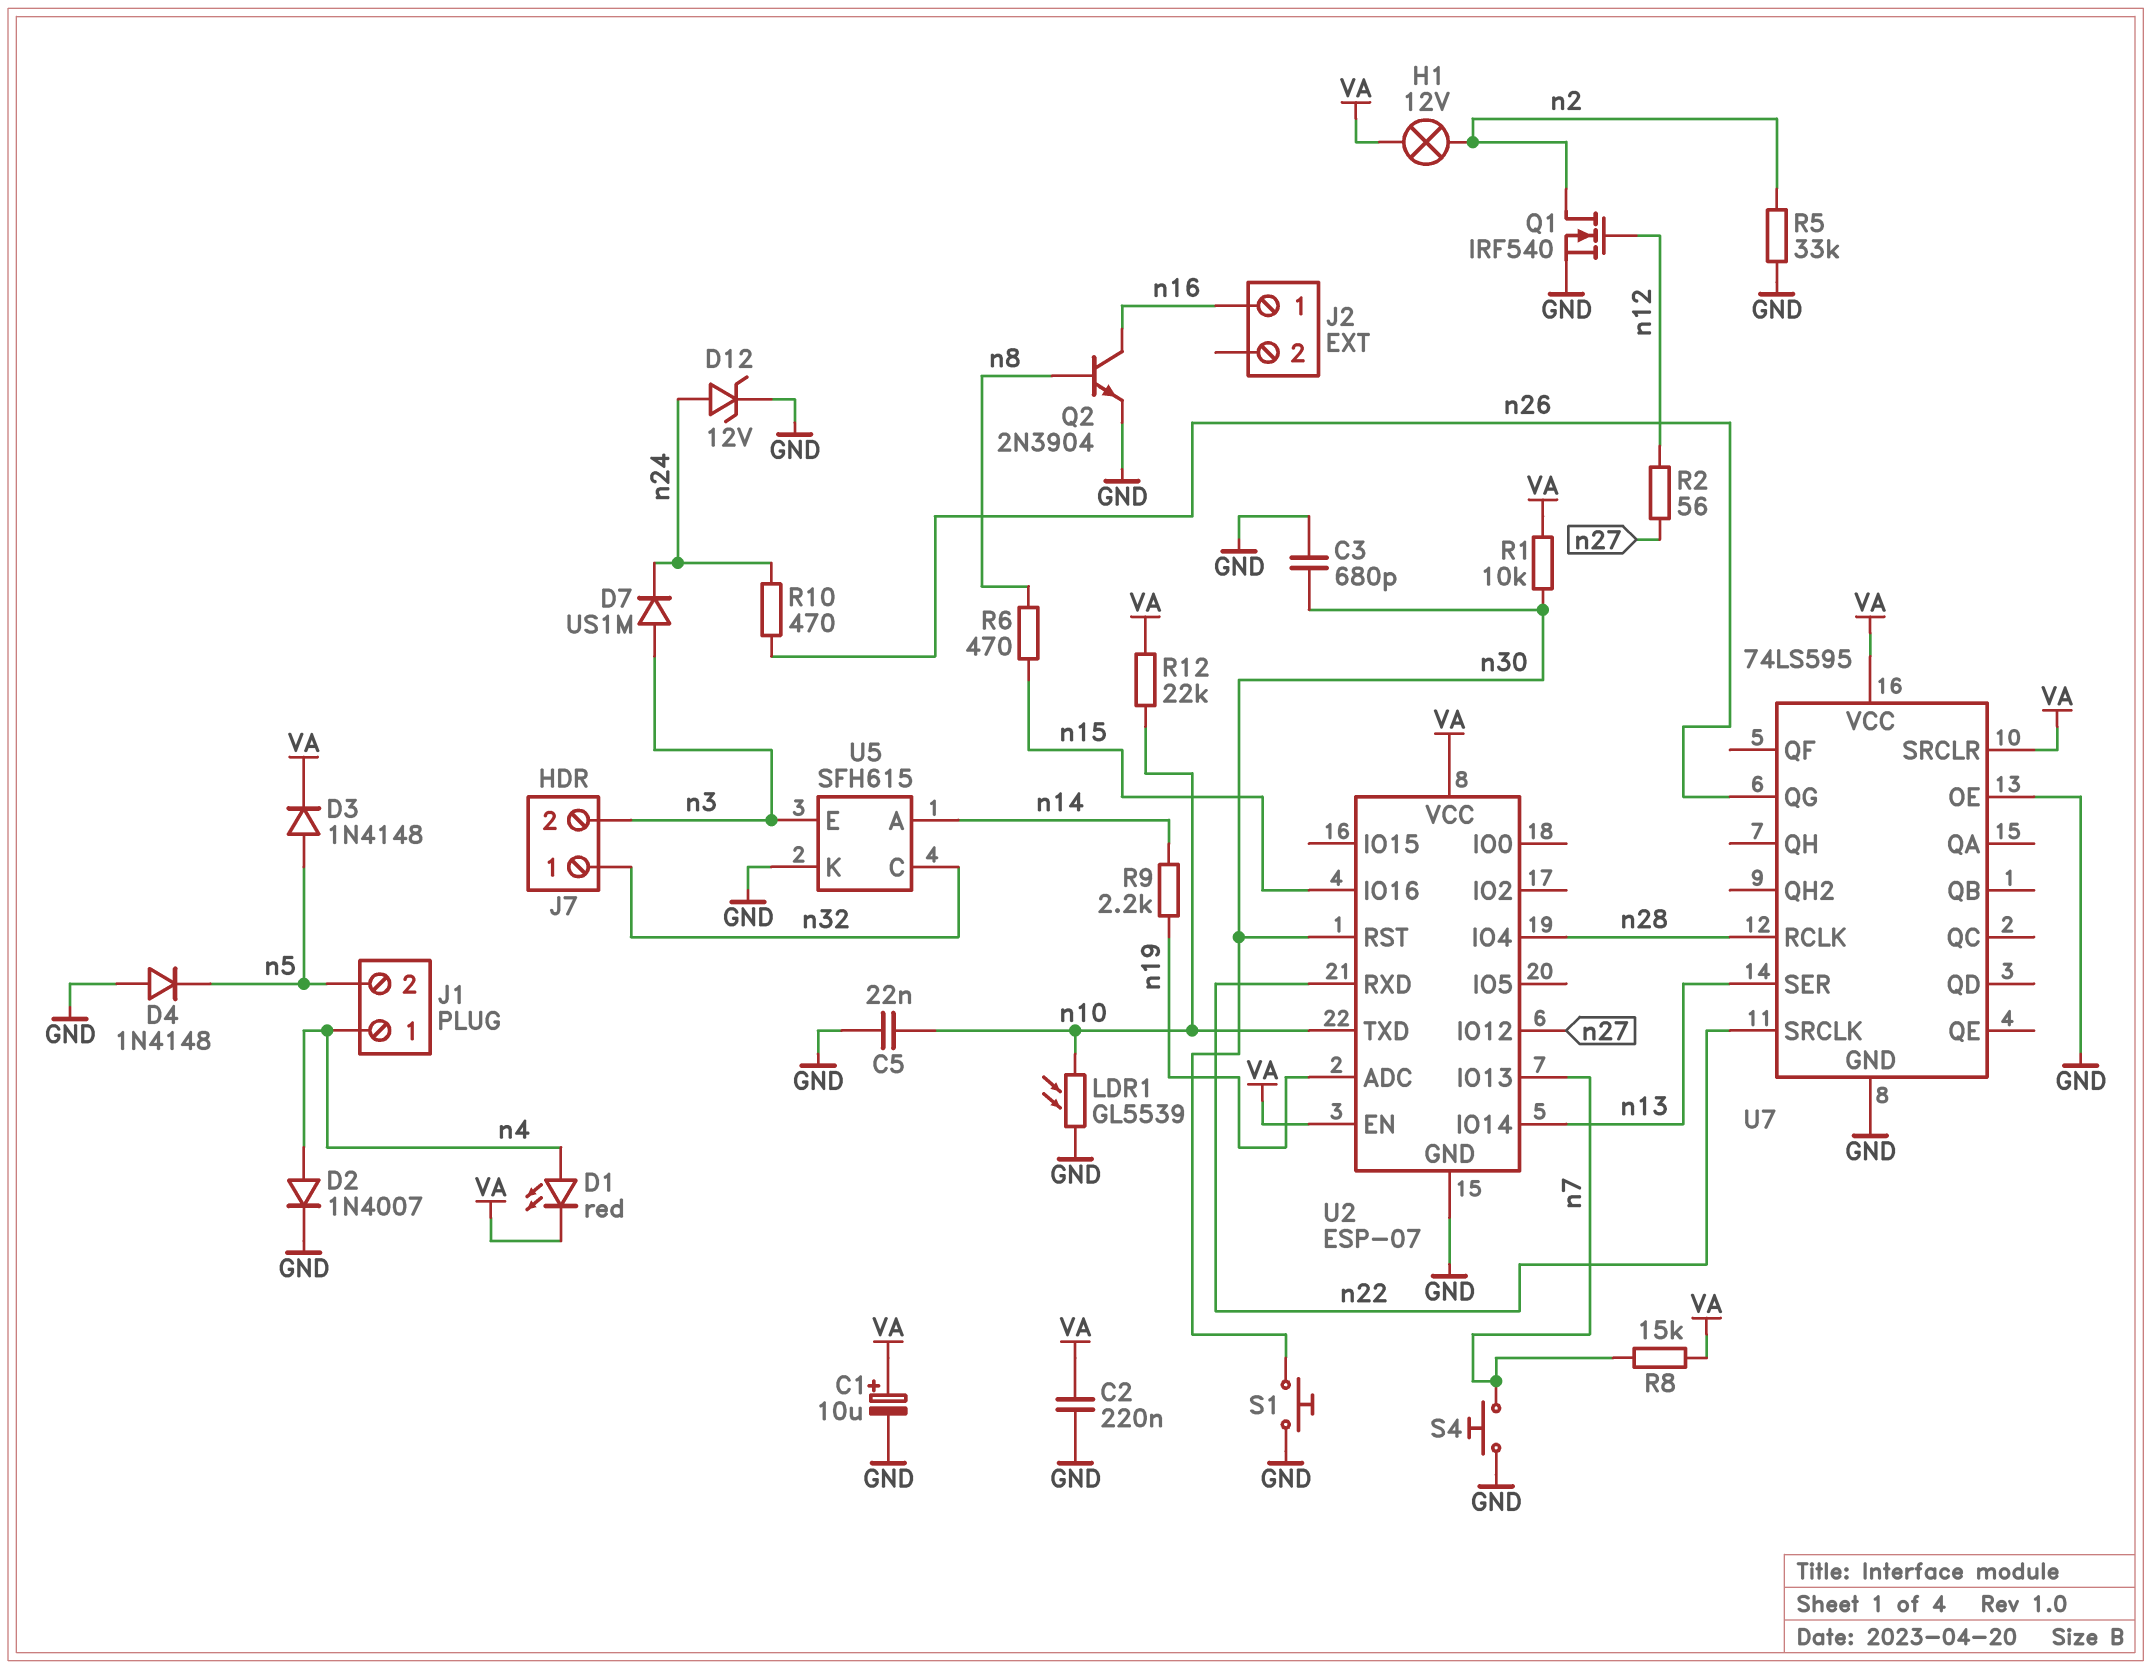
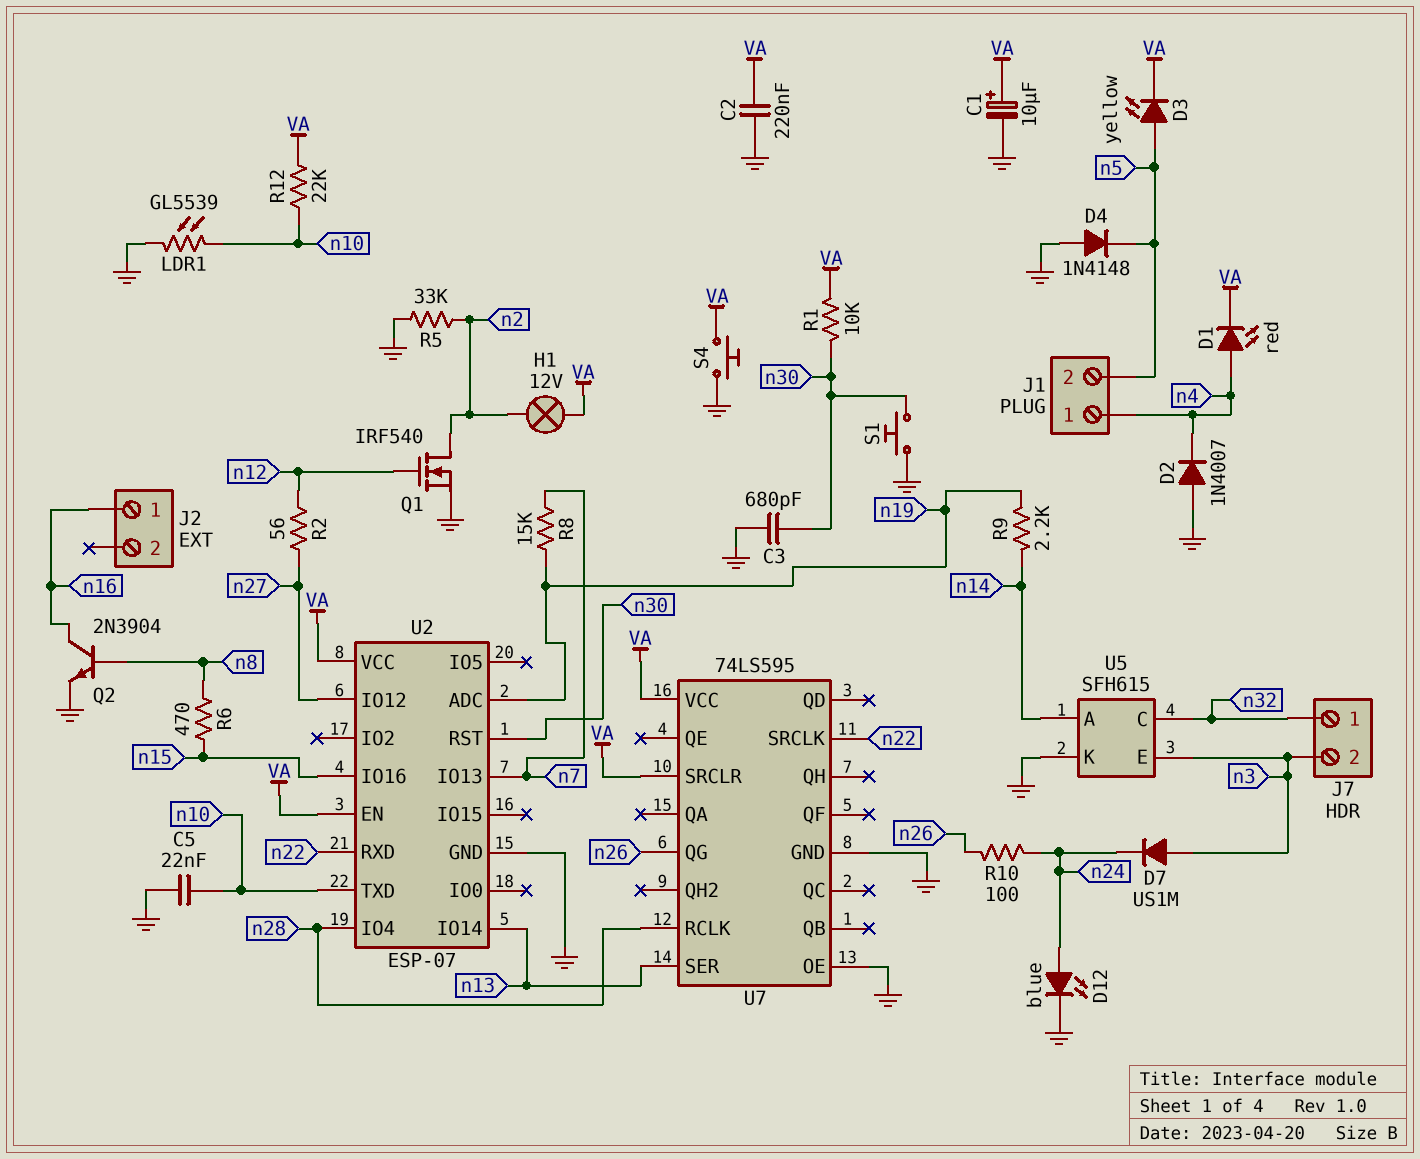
D2: diode 1N4007 (A n4, K GND) -> diode 1N4007 (A GND, K n4)
D3: diode 1N4148 (A n5, K VA) -> LED yellow (A n5, K VA)
D12: zener 12V (A n24, K GND) -> LED blue (A n24, K GND)
R8: 15k (VA, n7) -> 15k (n7, n19)
R10: 470 (n24, n26) -> 100 (n24, n26)
S4: button (GND, n7) -> button (GND, VA)

